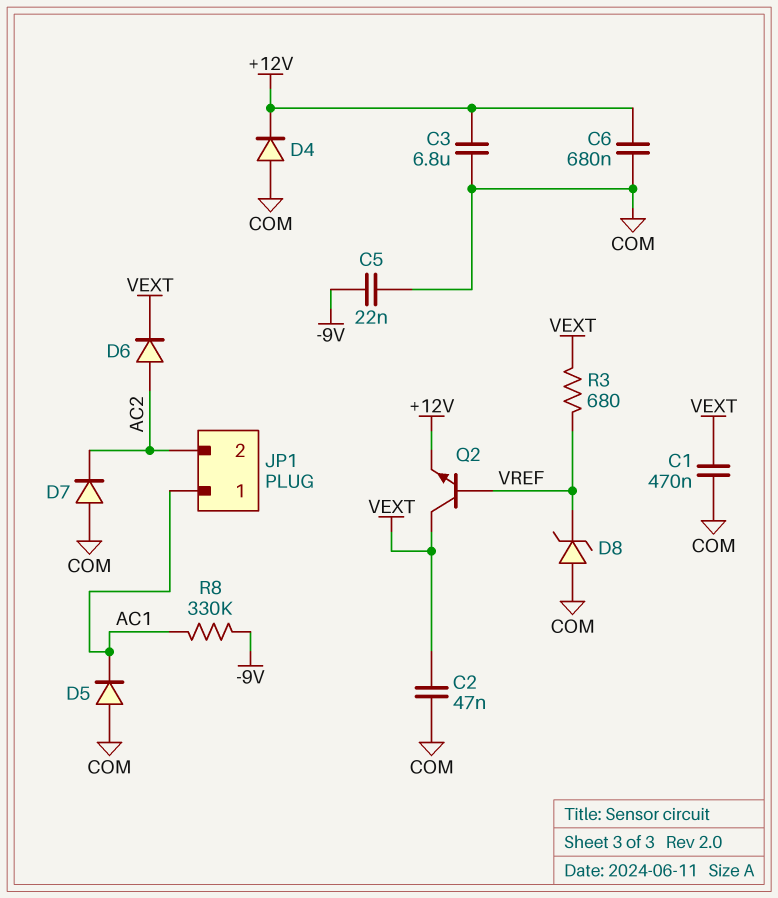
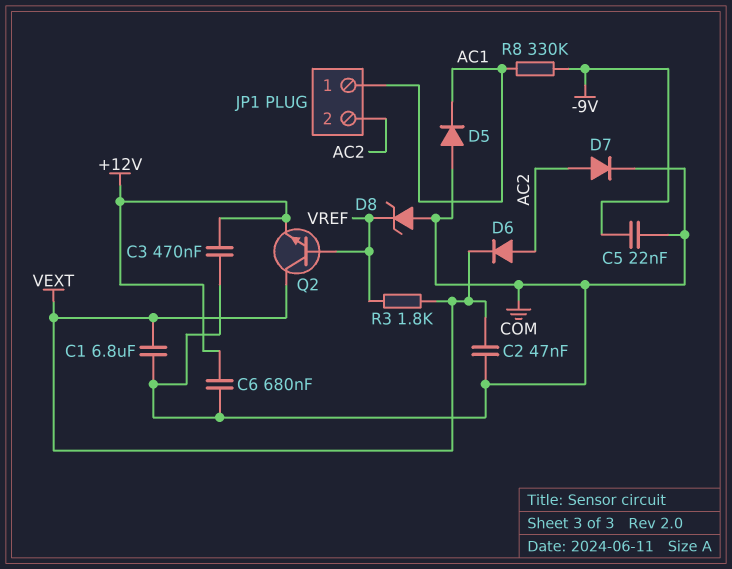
C1: 470nF (COM, VEXT) -> 6.8uF (COM, VEXT)
C3: 6.8uF (+12V, COM) -> 470nF (+12V, COM)
D4: diode (A COM, K +12V) -> none
D7: diode (A COM, K AC2) -> diode (A AC2, K COM)
R3: 680 (VEXT, VREF) -> 1.8k (VEXT, VREF)

